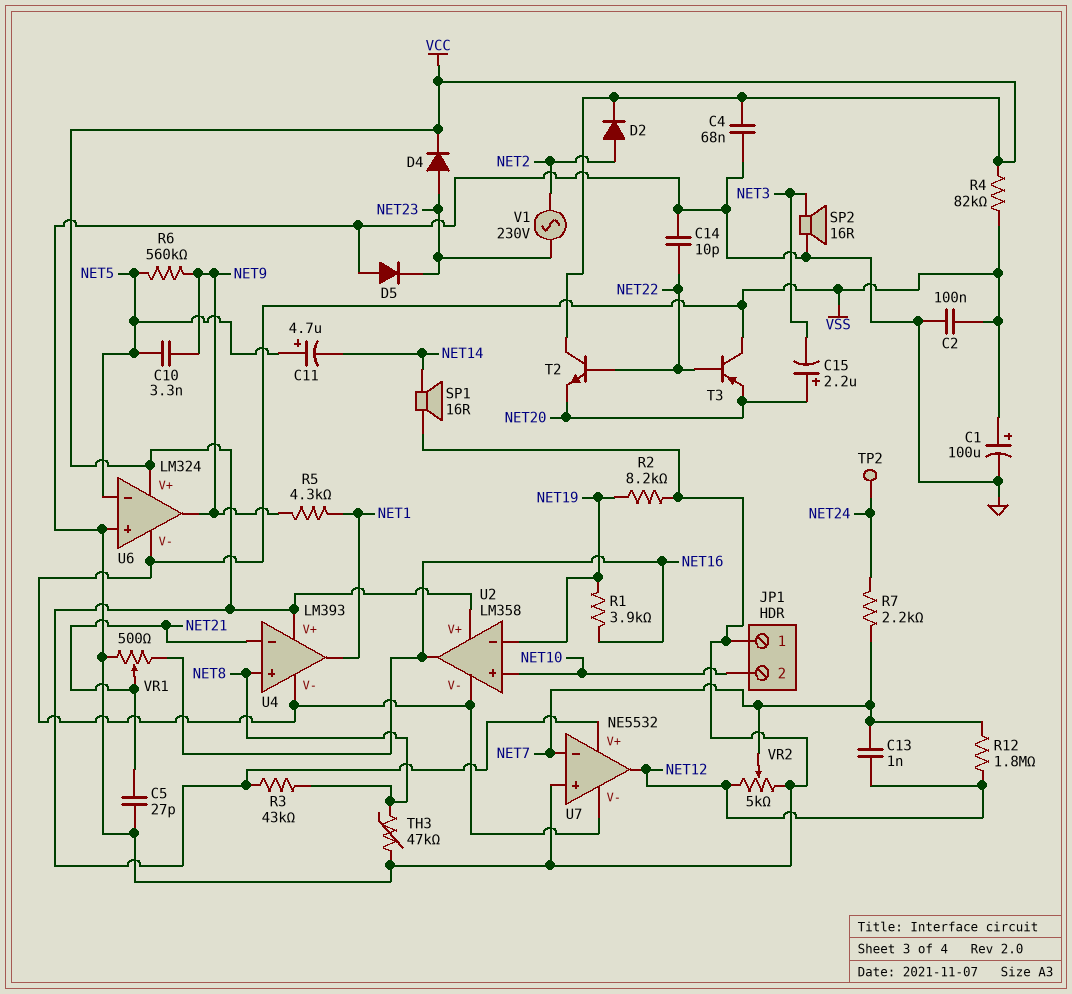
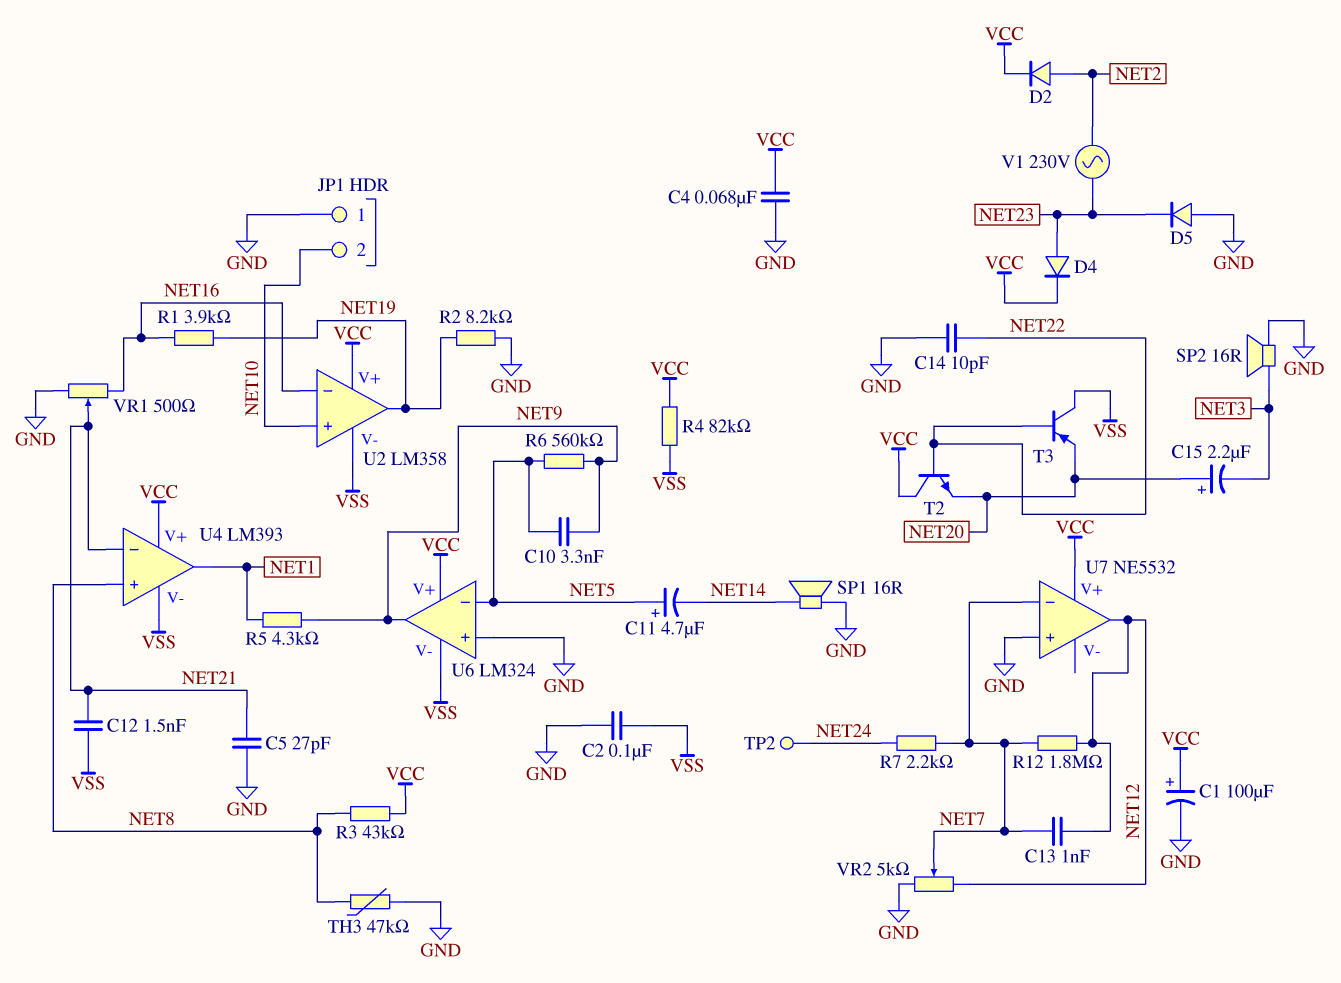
C1: 100uF (plus VSS, minus GND) -> 100uF (plus VCC, minus GND)
C12: none -> 1.5nF (NET21, VSS)
U2 pin in-: NET19 -> NET16
U2 pin out: NET16 -> NET19
U7 pin V-: VSS -> none

